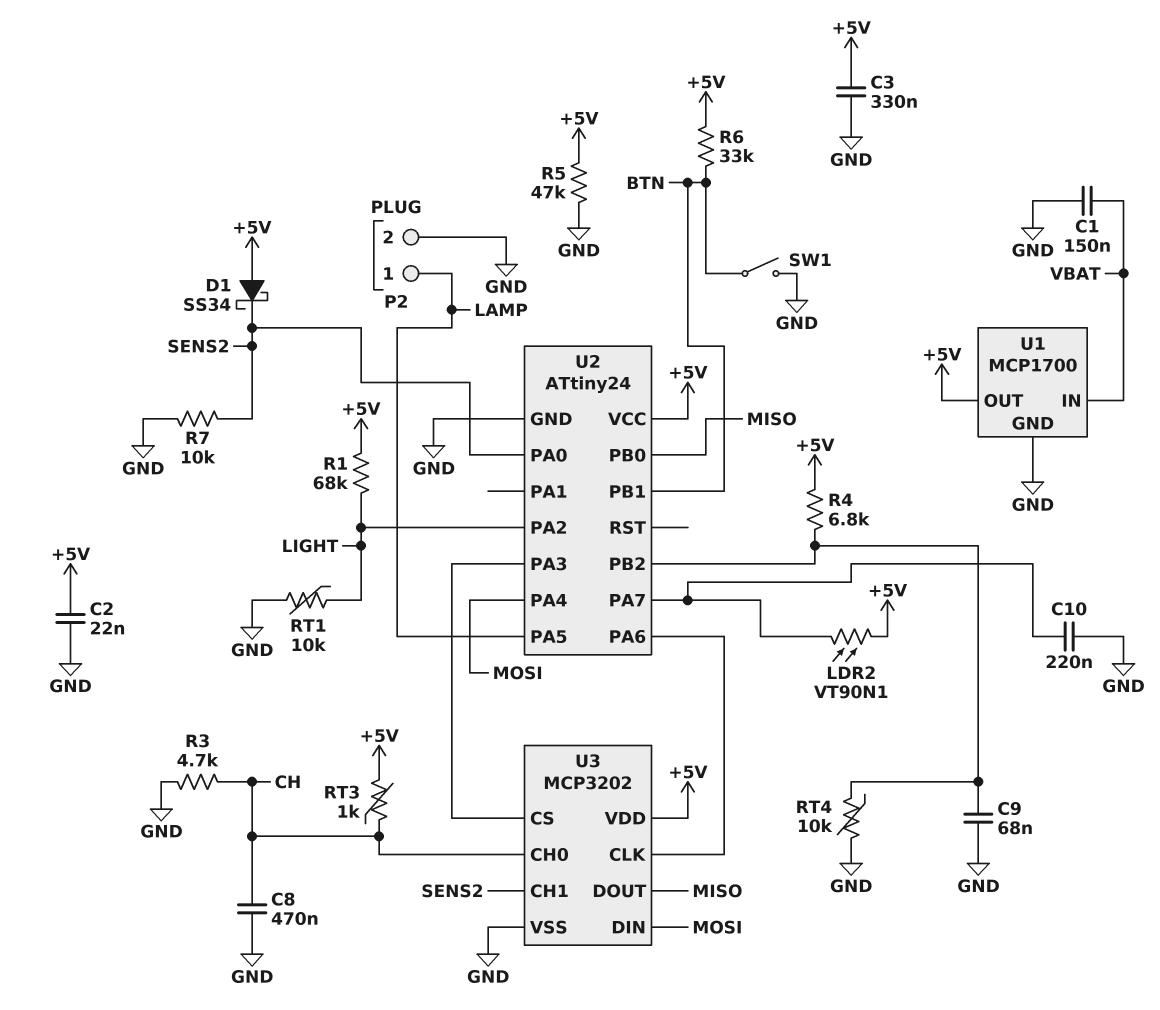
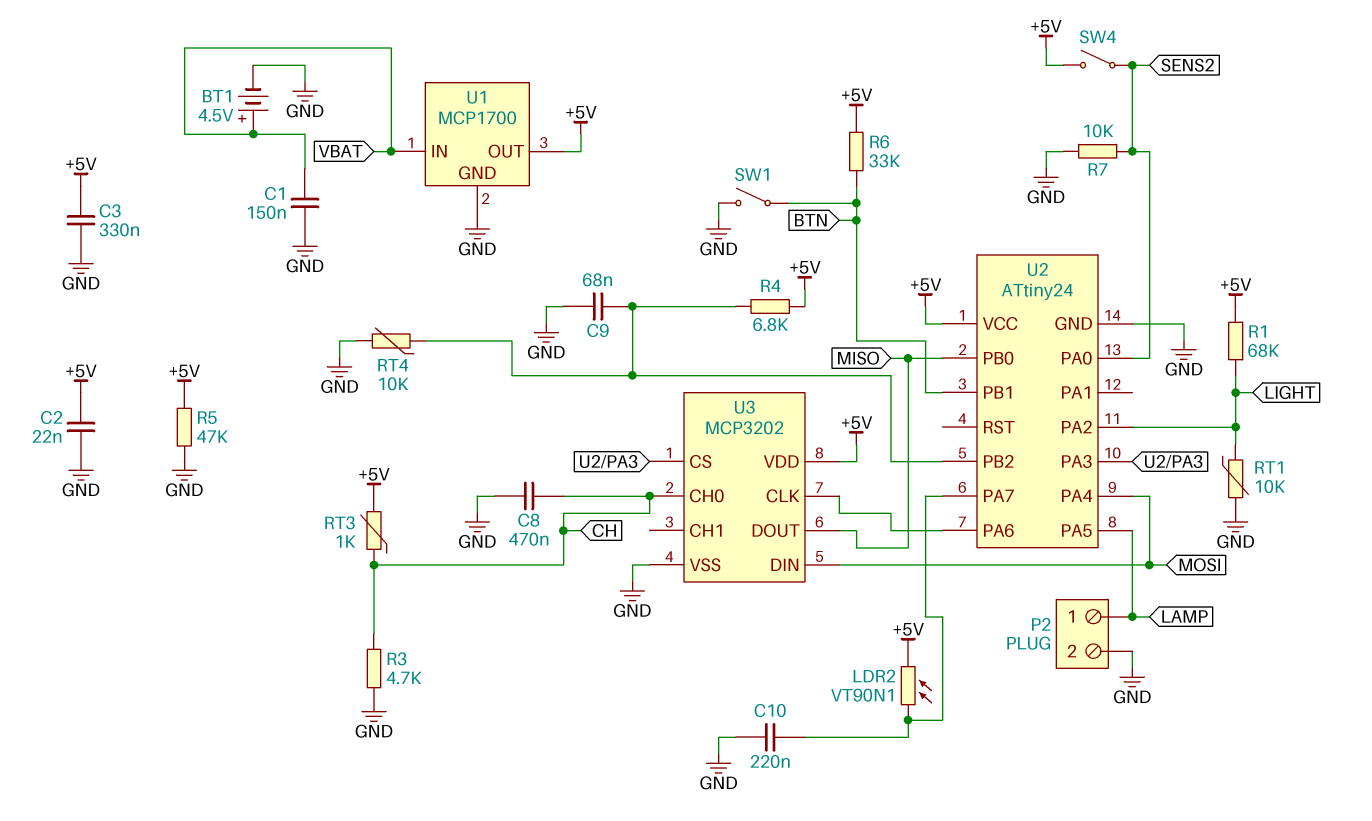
BT1: none -> 4.5V (plus VBAT, minus GND)
D1: schottky SS34 (A +5V, K SENS2) -> none
SW4: none -> switch (+5V, SENS2)
U3 pin CH1: SENS2 -> none

